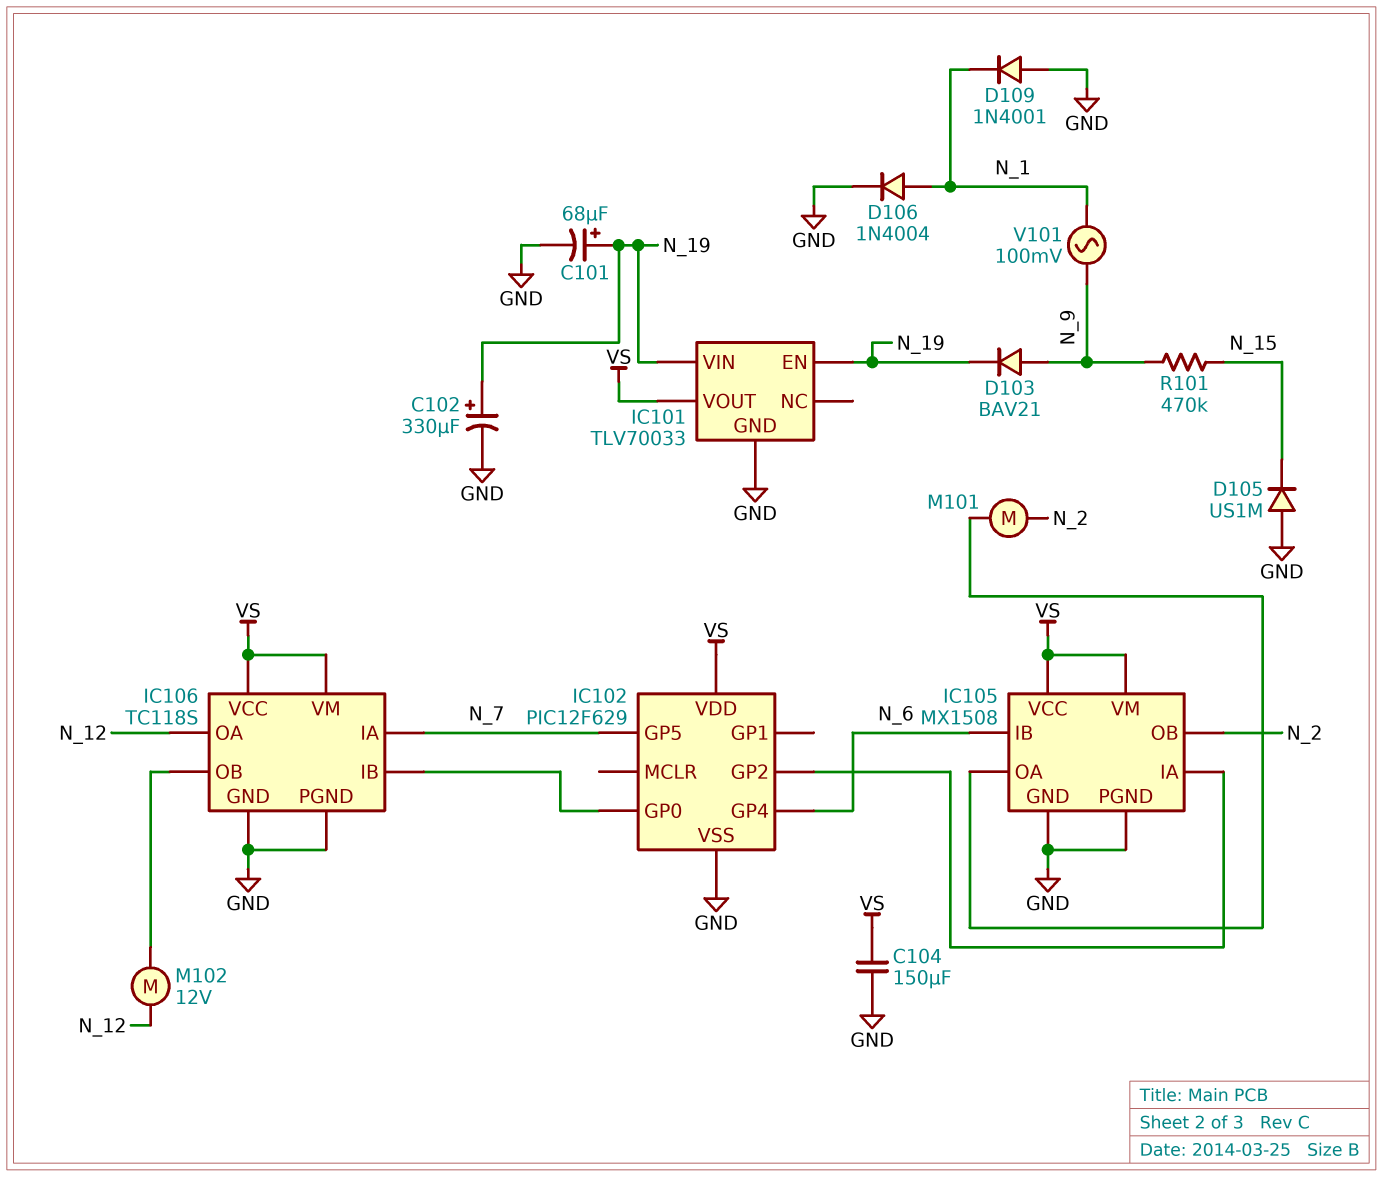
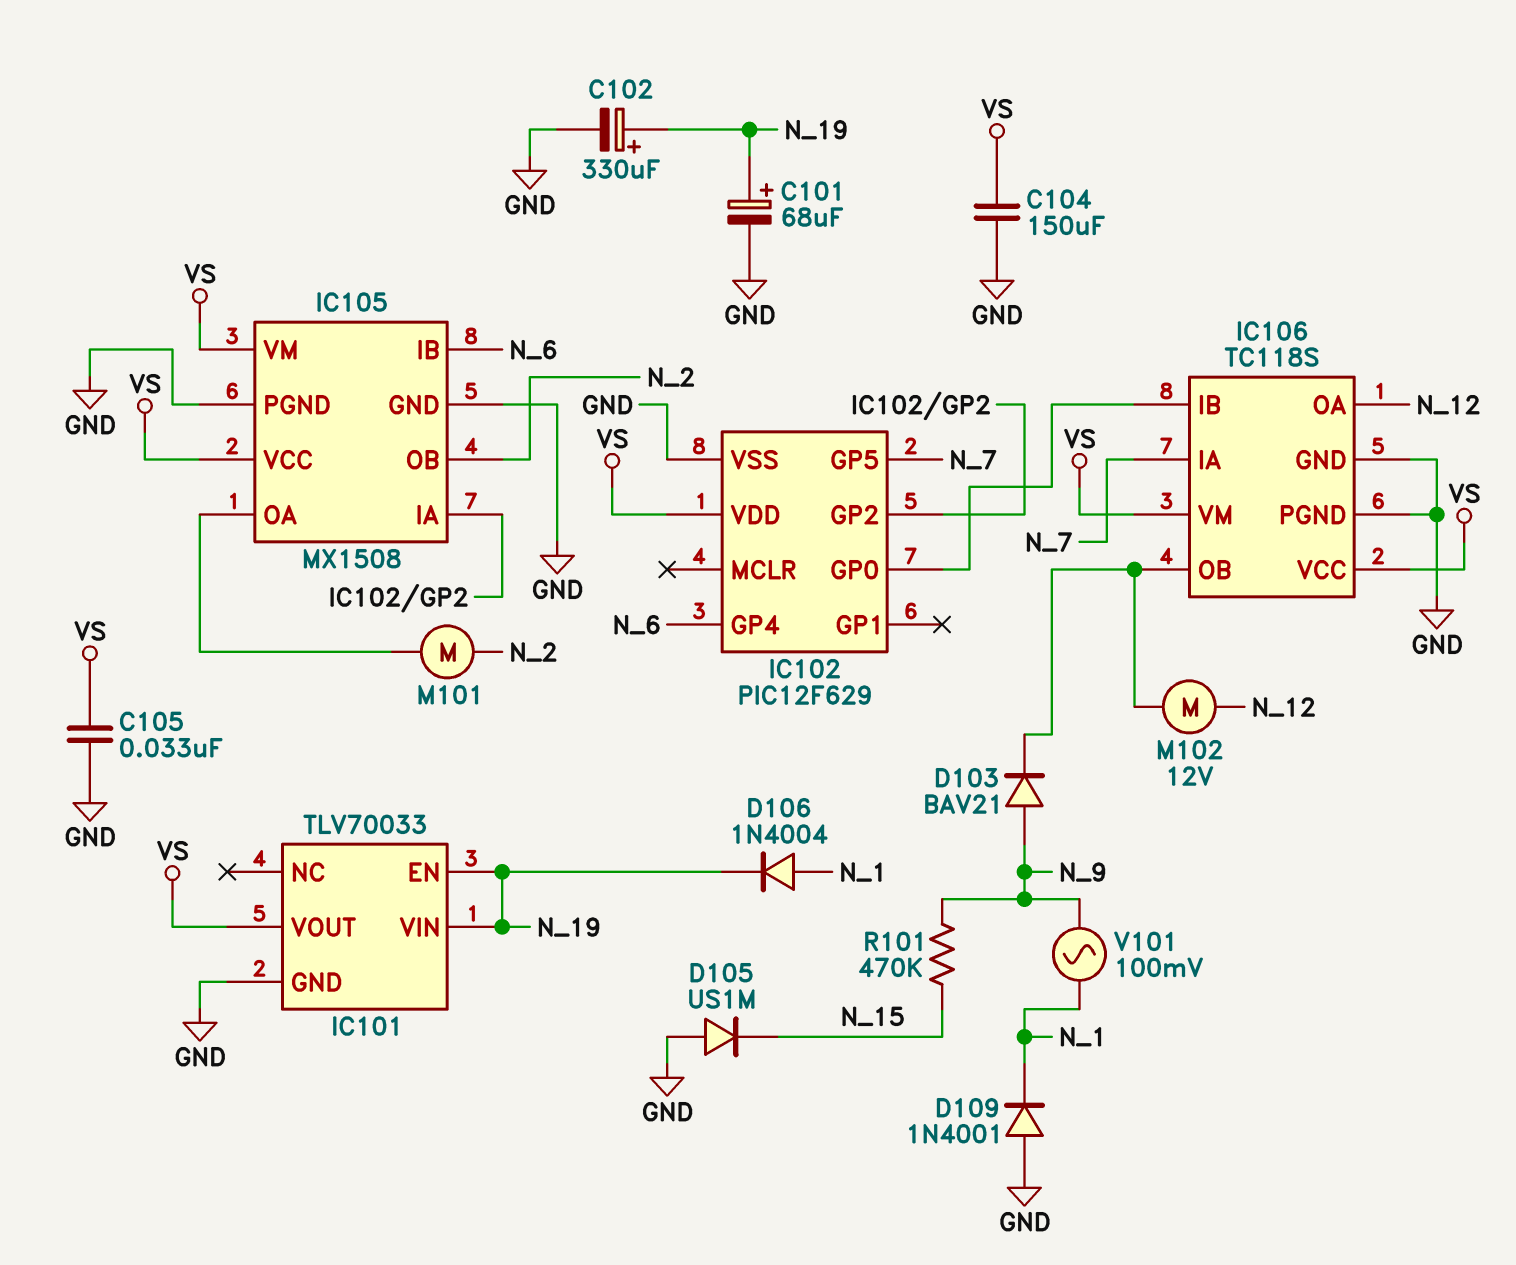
C105: none -> 33nF (GND, VS)
D103: diode BAV21 (A N_9, K N_19) -> diode BAV21 (A N_9, K IC106/OB)
D106: diode 1N4004 (A N_1, K GND) -> diode 1N4004 (A N_1, K N_19)

